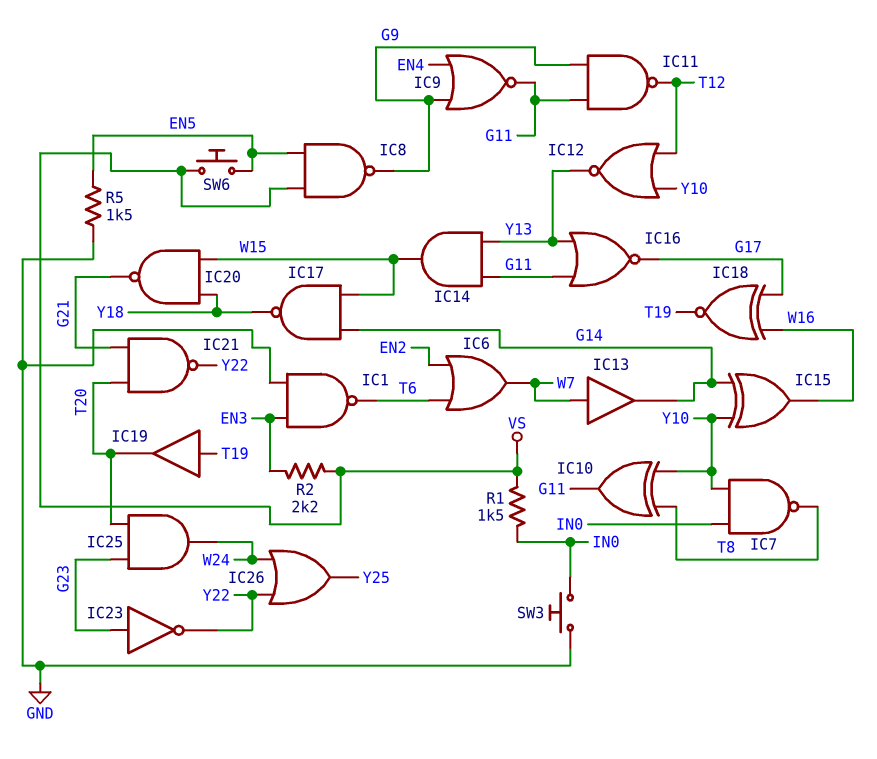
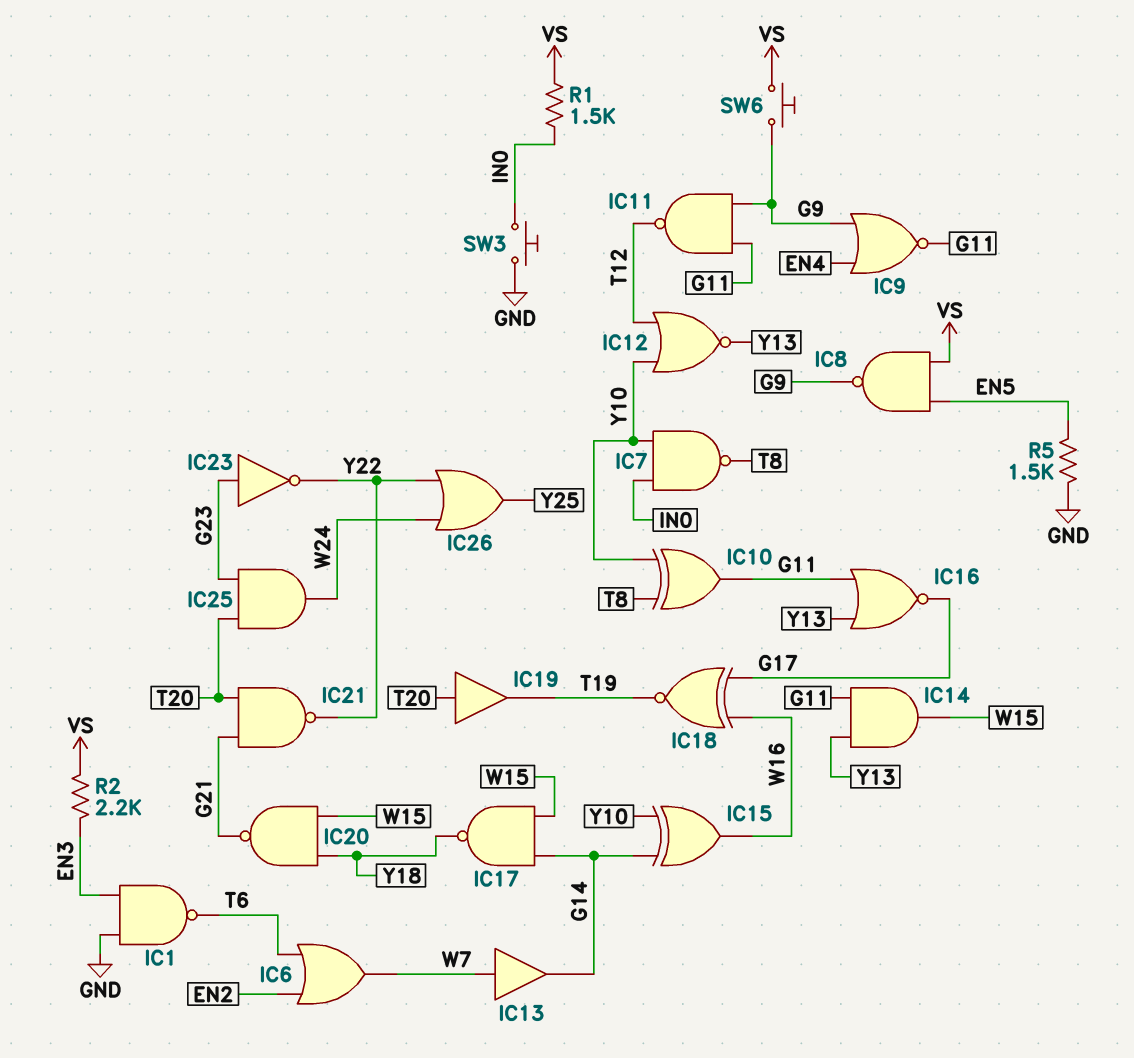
IC19: buffer (in T19, out T20) -> buffer (in T20, out T19)
SW6: button (EN5, VS) -> button (G9, VS)

